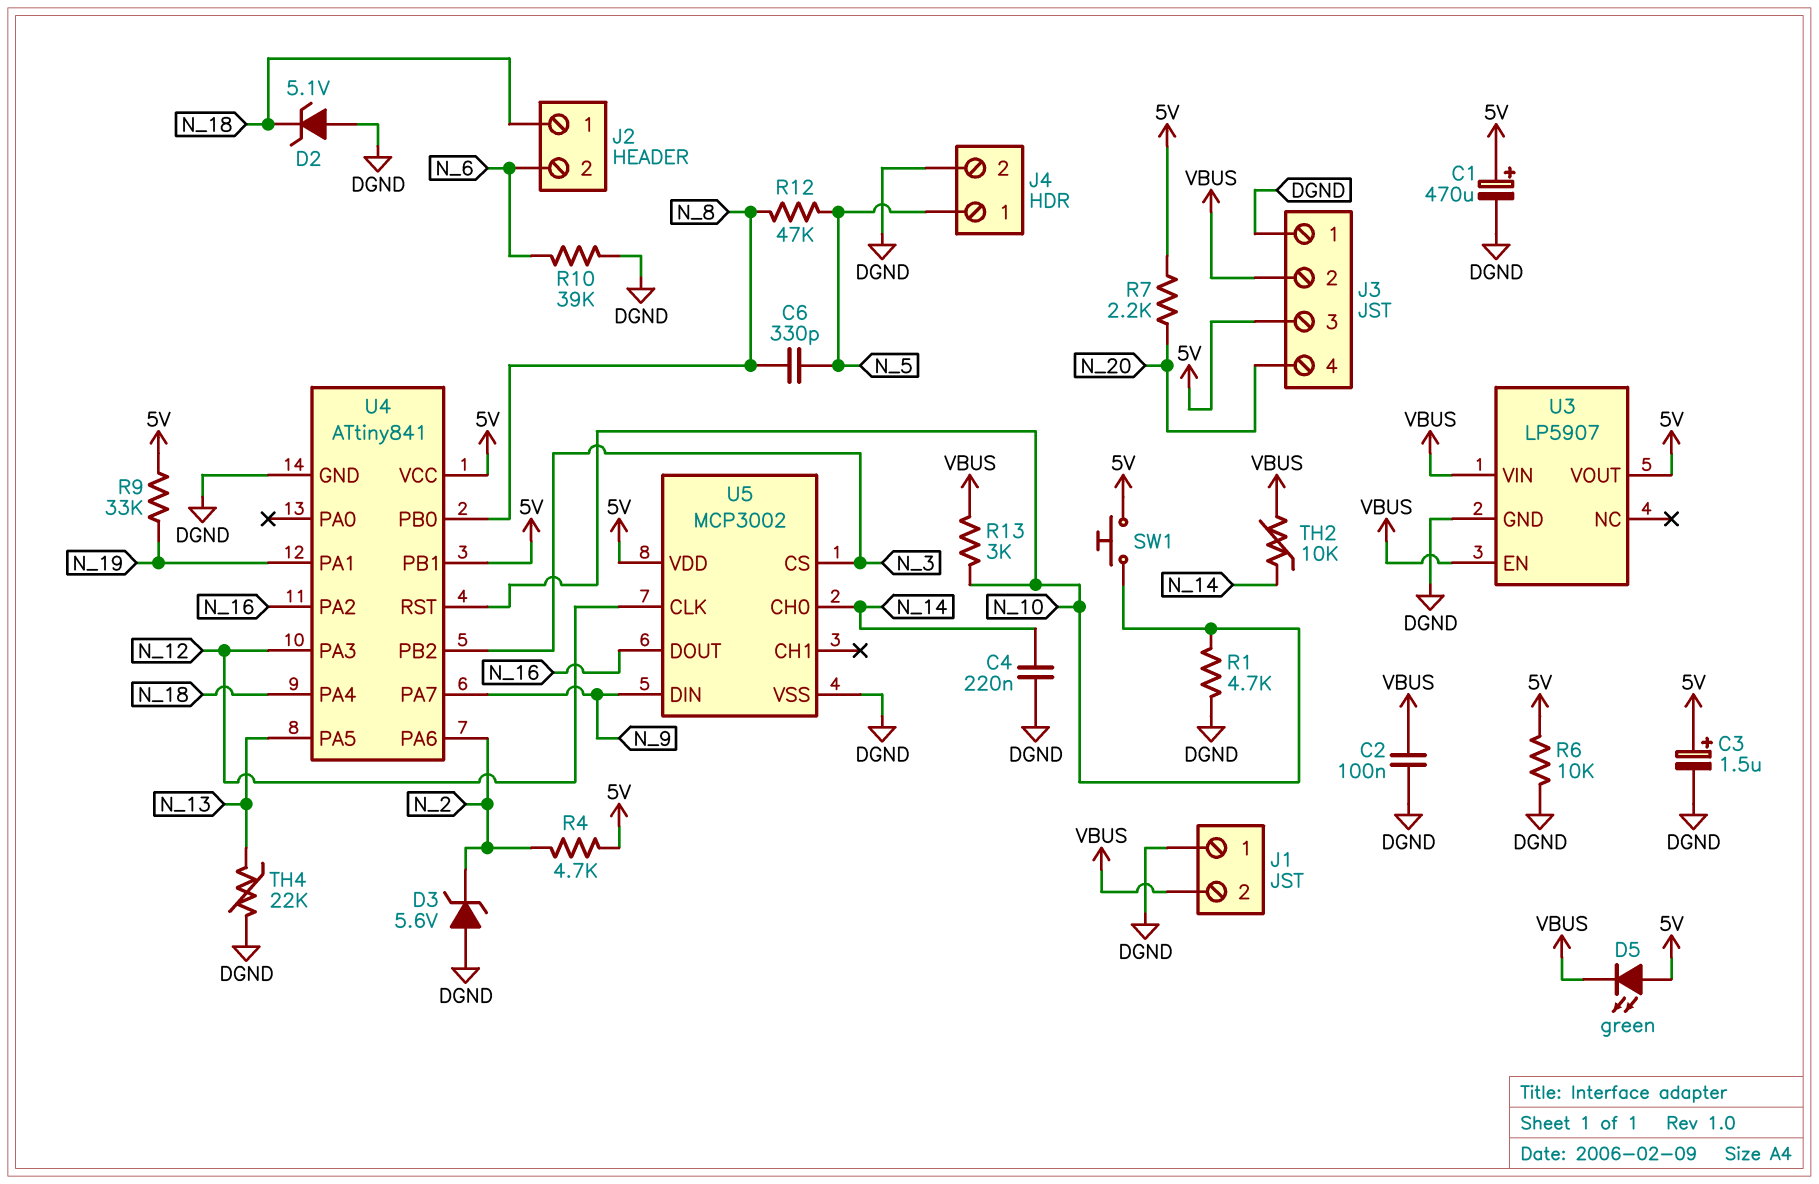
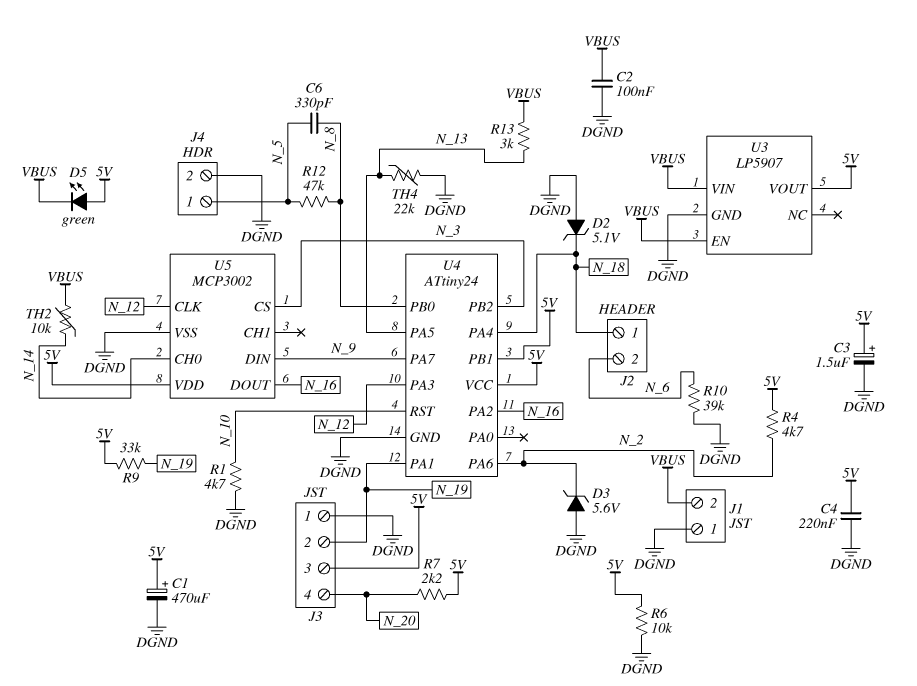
C4: 220nF (DGND, N_14) -> 220nF (5V, DGND)
J3 pin 2: VBUS -> N_19
R13: 3k (N_10, VBUS) -> 3k (N_13, VBUS)
SW1: button (5V, N_10) -> none
U4: ATtiny841 -> ATtiny24

